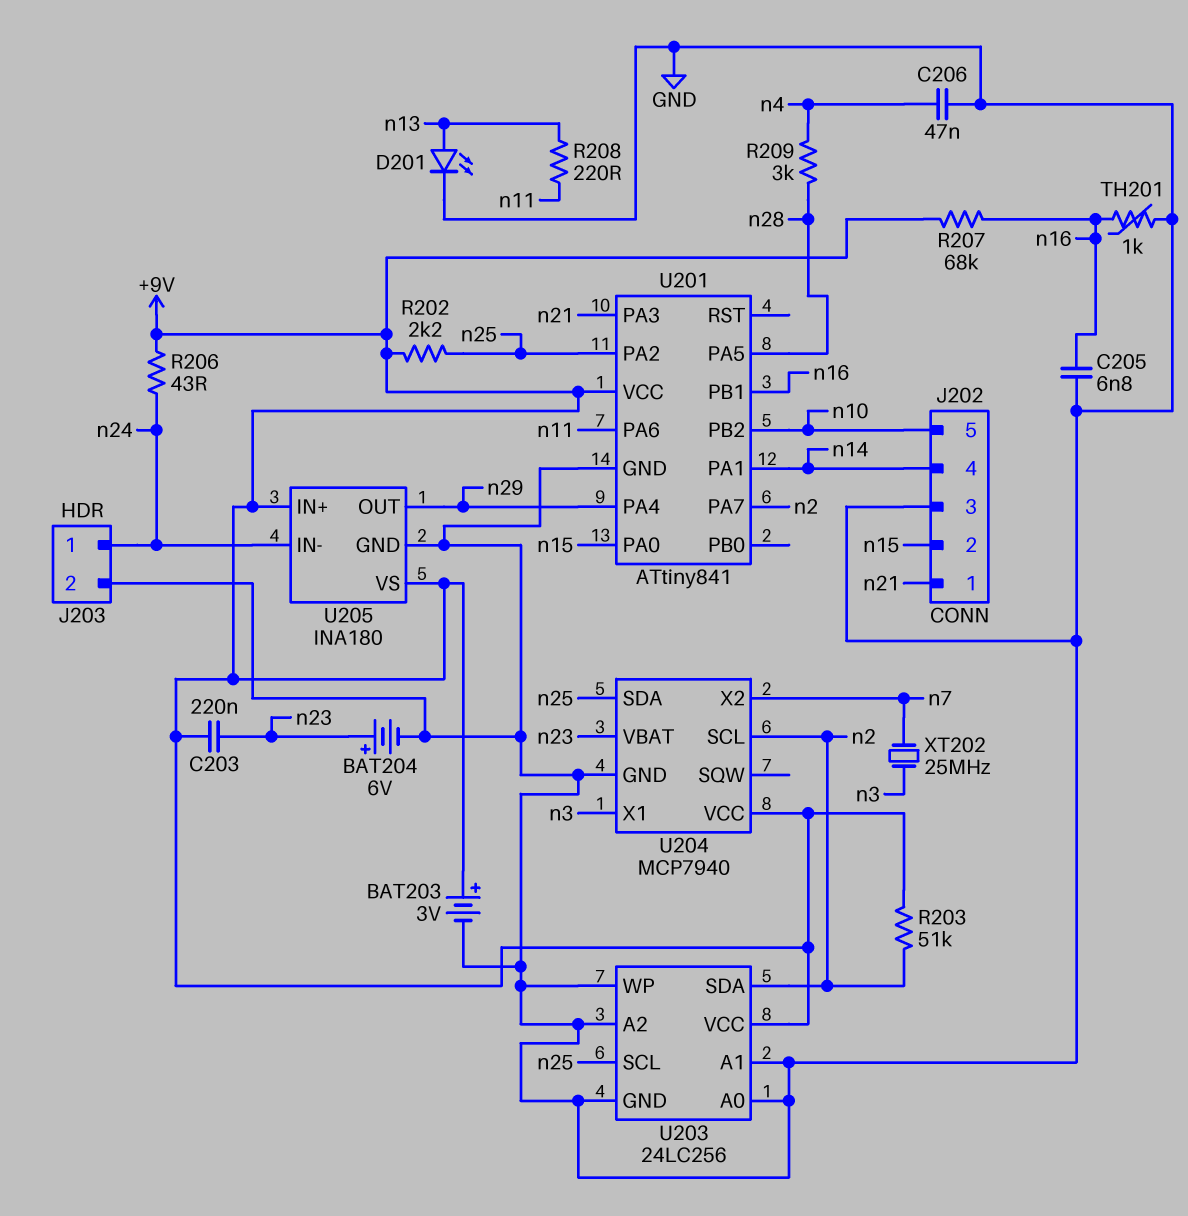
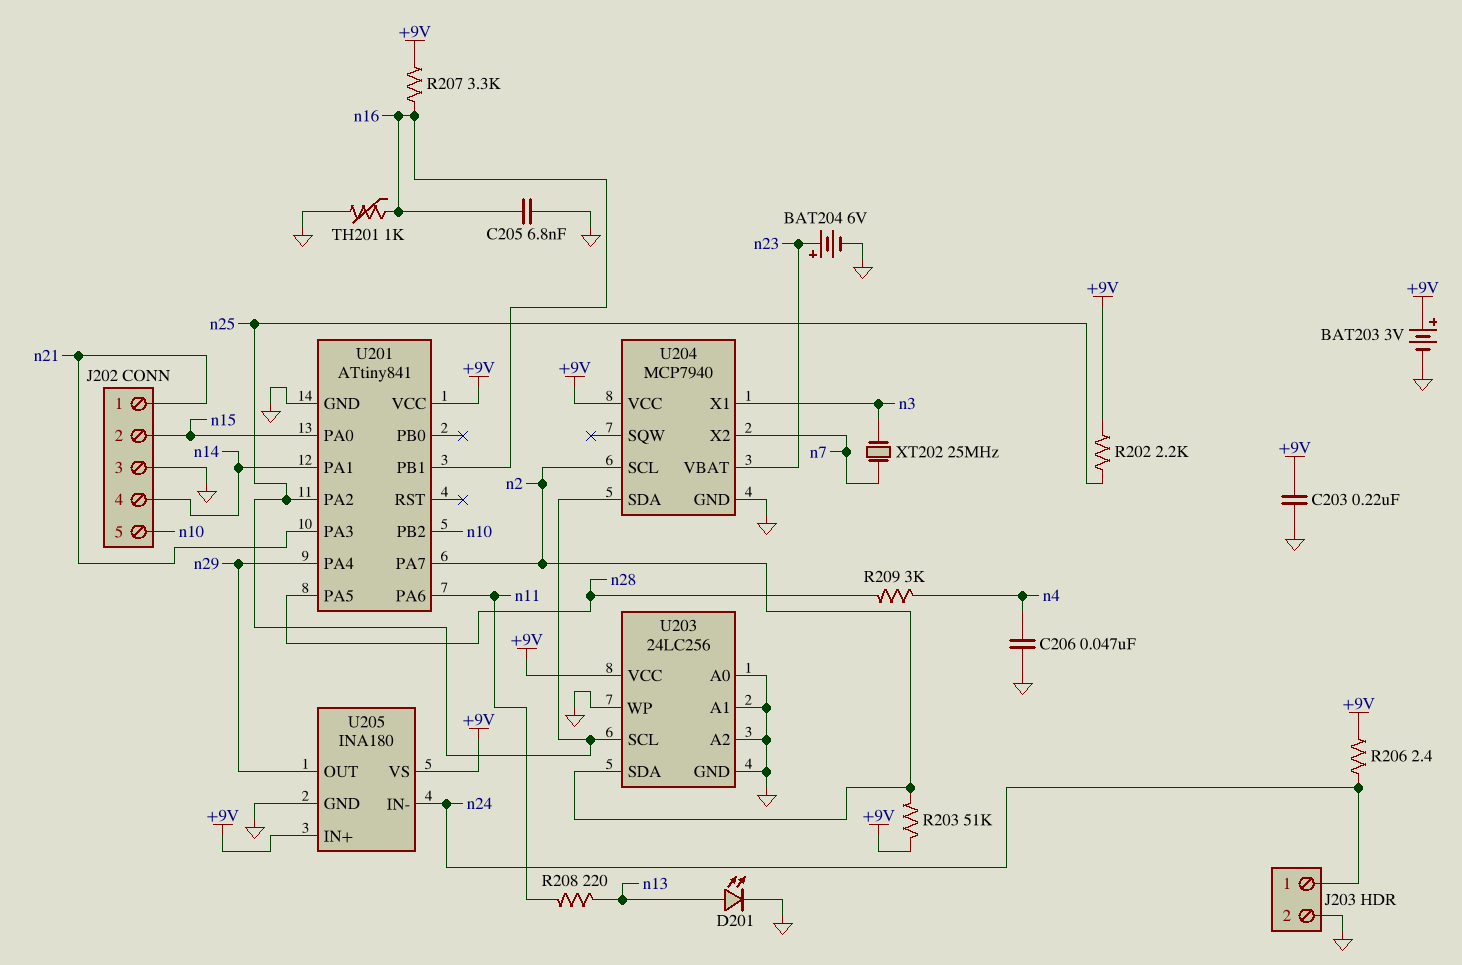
C203: 220nF (+9V, n23) -> 220nF (+9V, GND)
R206: 43 (+9V, n24) -> 2.4 (+9V, n24)
R207: 68k (+9V, n16) -> 3.3k (+9V, n16)

